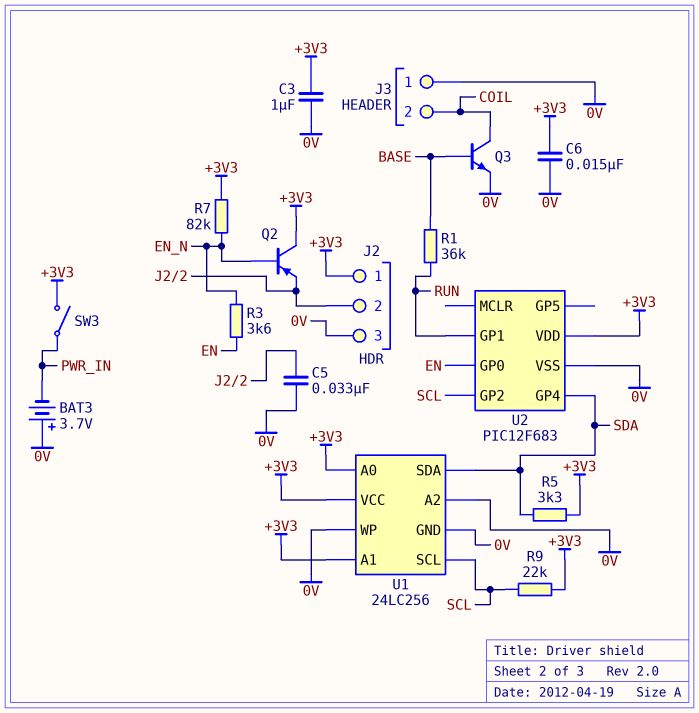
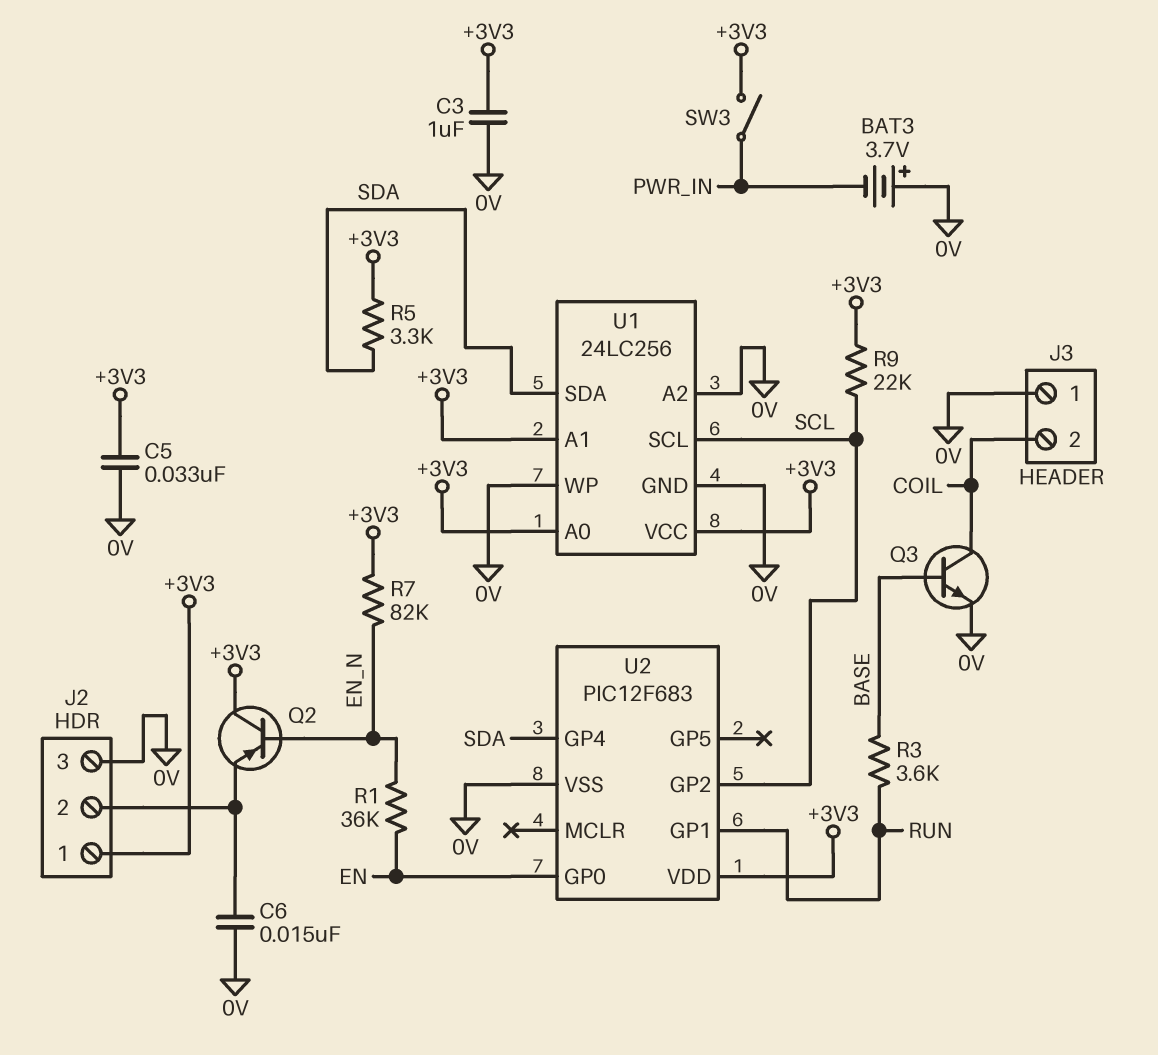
C5: 33nF (0V, J2/2) -> 33nF (+3V3, 0V)
C6: 15nF (+3V3, 0V) -> 15nF (0V, J2/2)
R1: 36k (BASE, RUN) -> 36k (EN, EN_N)
R3: 3.6k (EN, EN_N) -> 3.6k (BASE, RUN)

